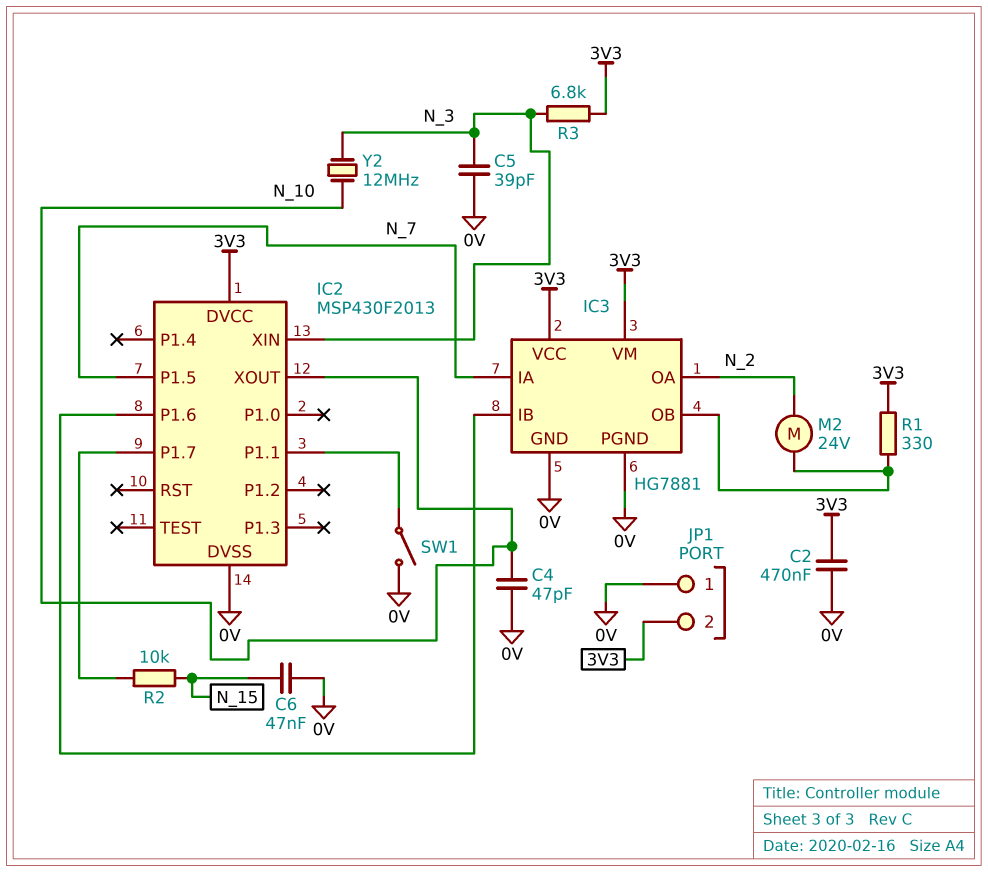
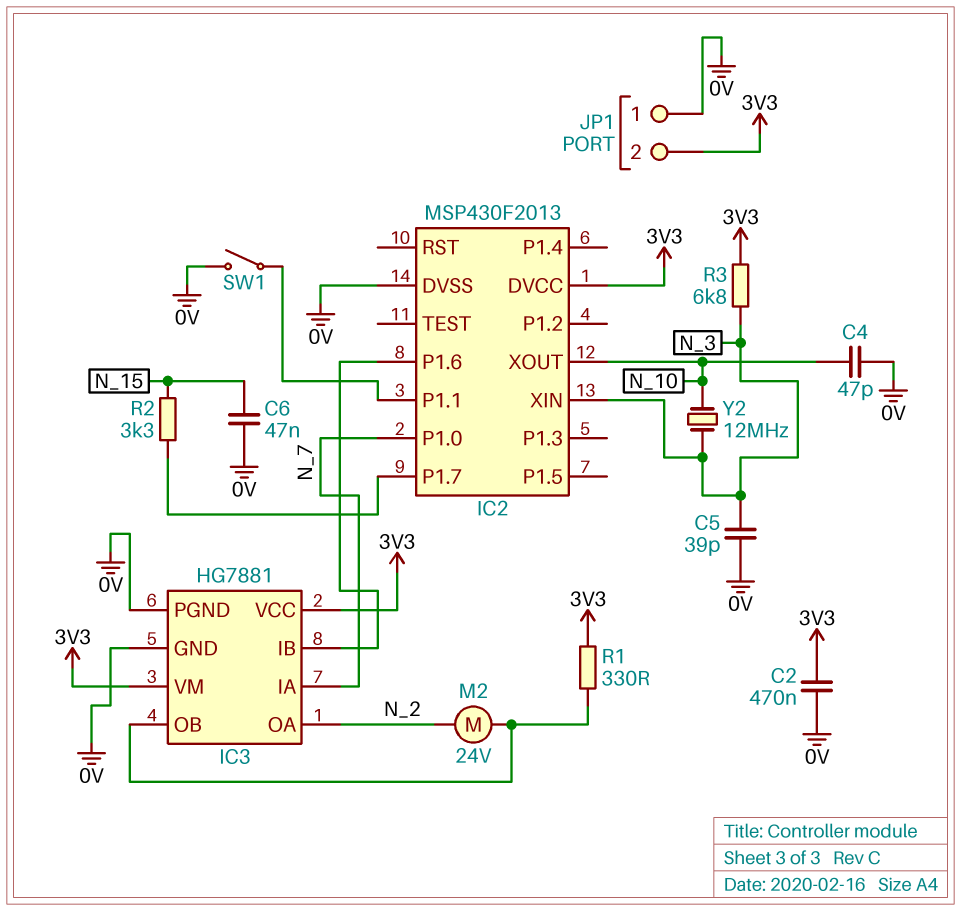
IC2 pin P1.0: none -> N_7
IC2 pin P1.5: N_7 -> none
R2: 10k (IC2/P1.7, N_15) -> 3.3k (IC2/P1.7, N_15)

